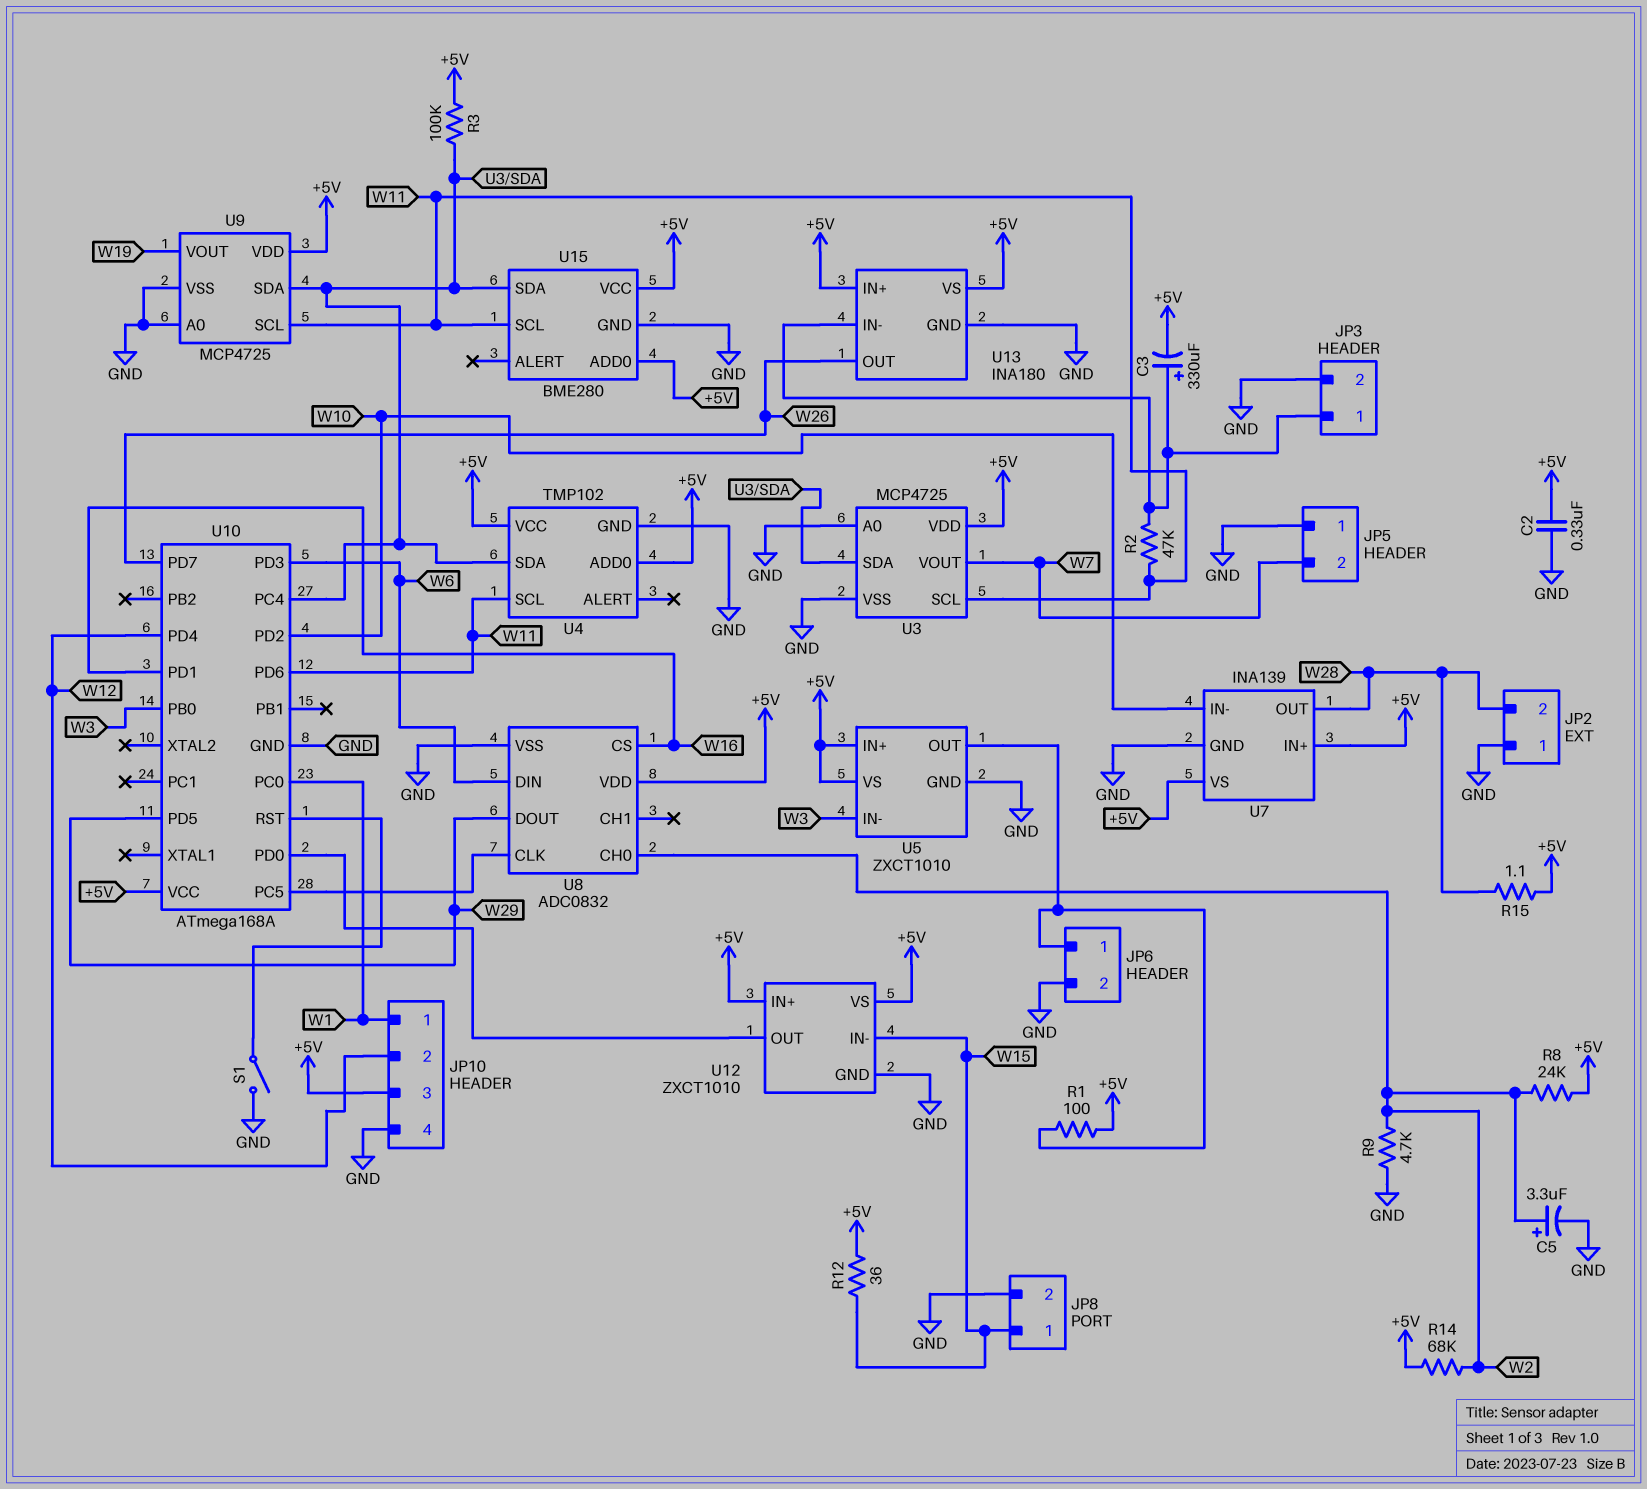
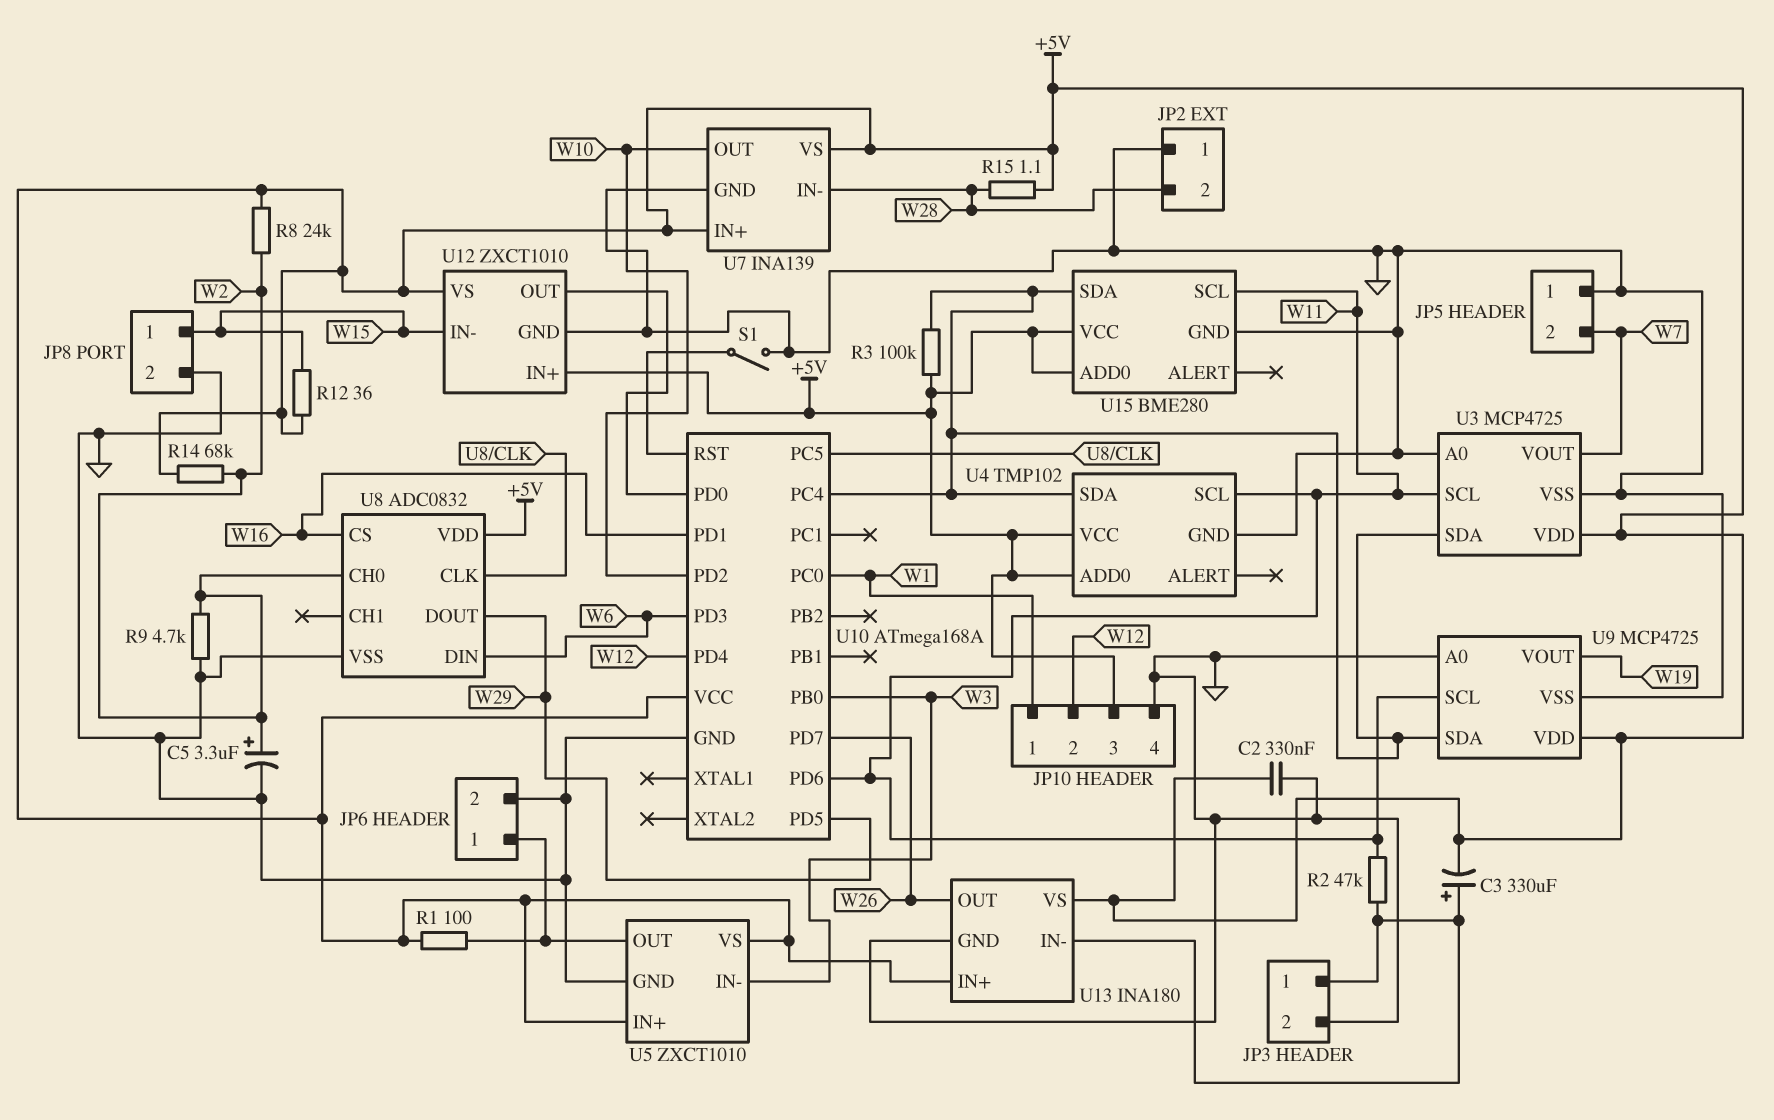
U7 pin IN-: W10 -> W28
U7 pin OUT: W28 -> W10

